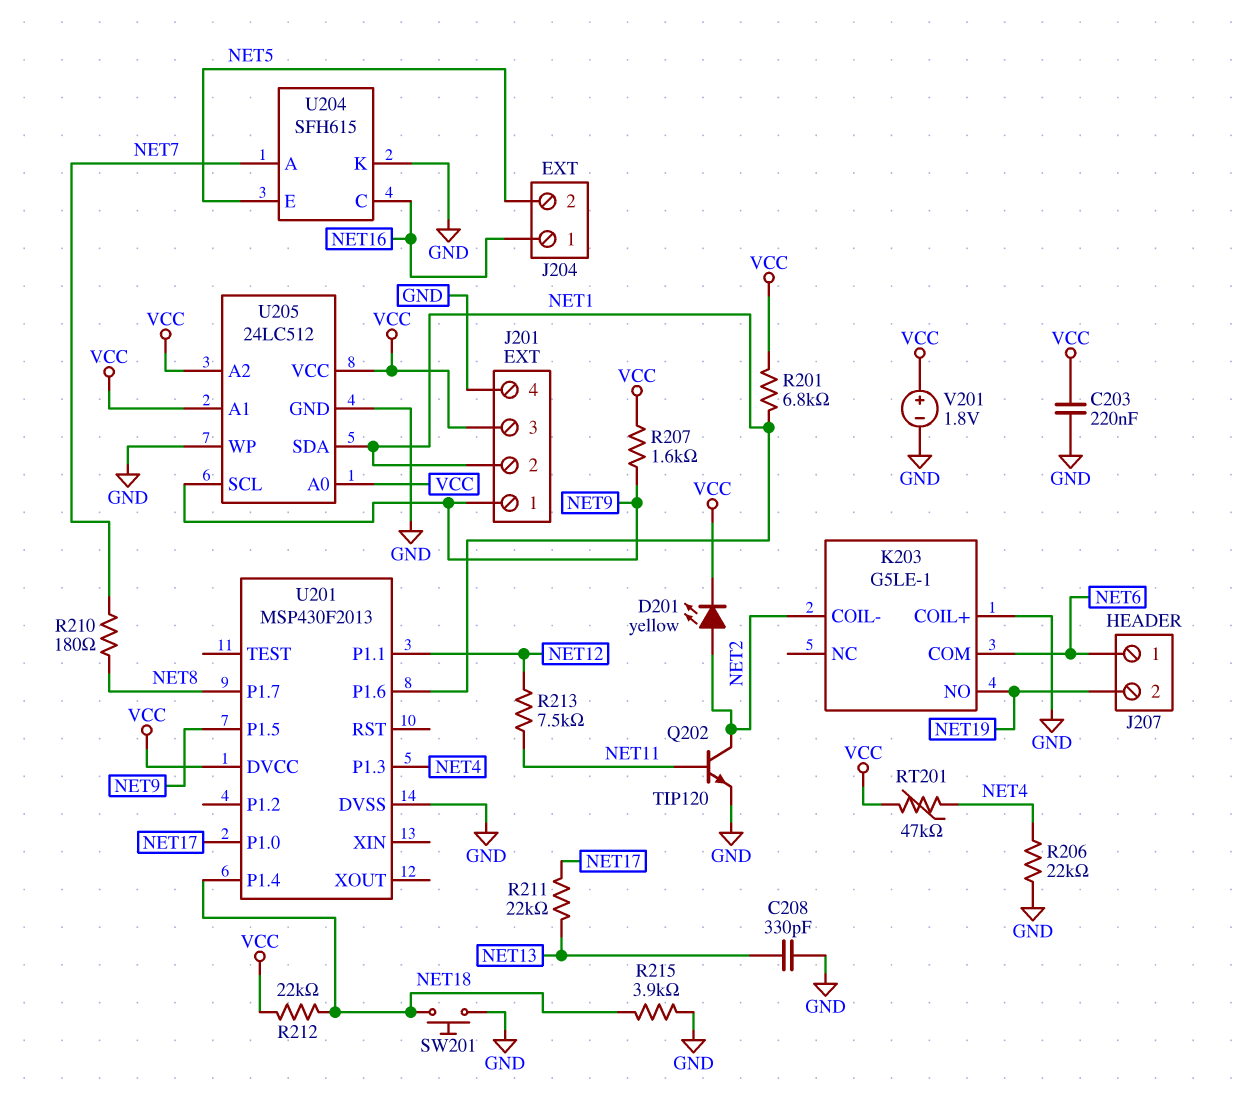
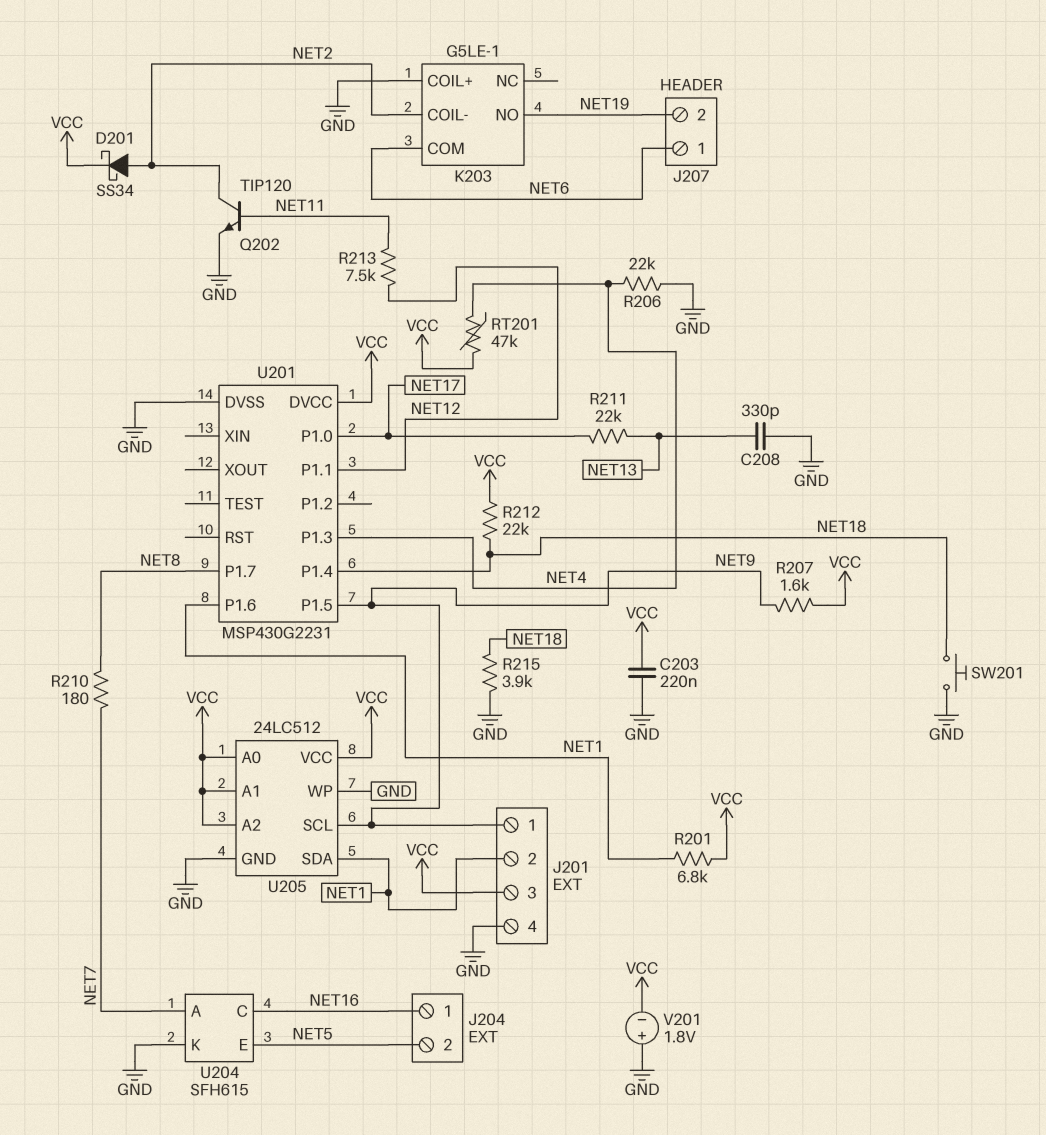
D201: LED yellow (A NET2, K VCC) -> schottky SS34 (A NET2, K VCC)
U201: MSP430F2013 -> MSP430G2231
V201: 1.8V (plus VCC, minus GND) -> 1.8V (plus GND, minus VCC)

